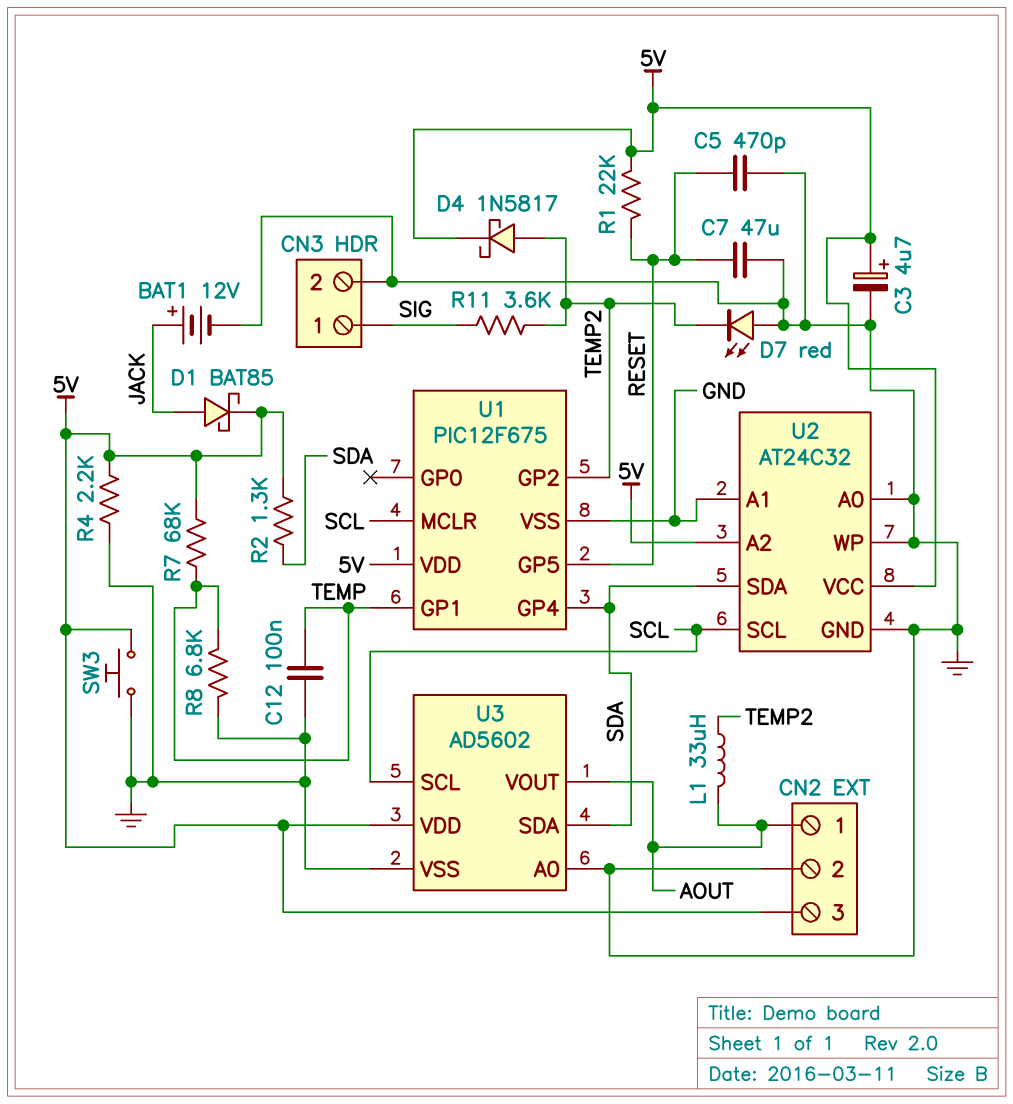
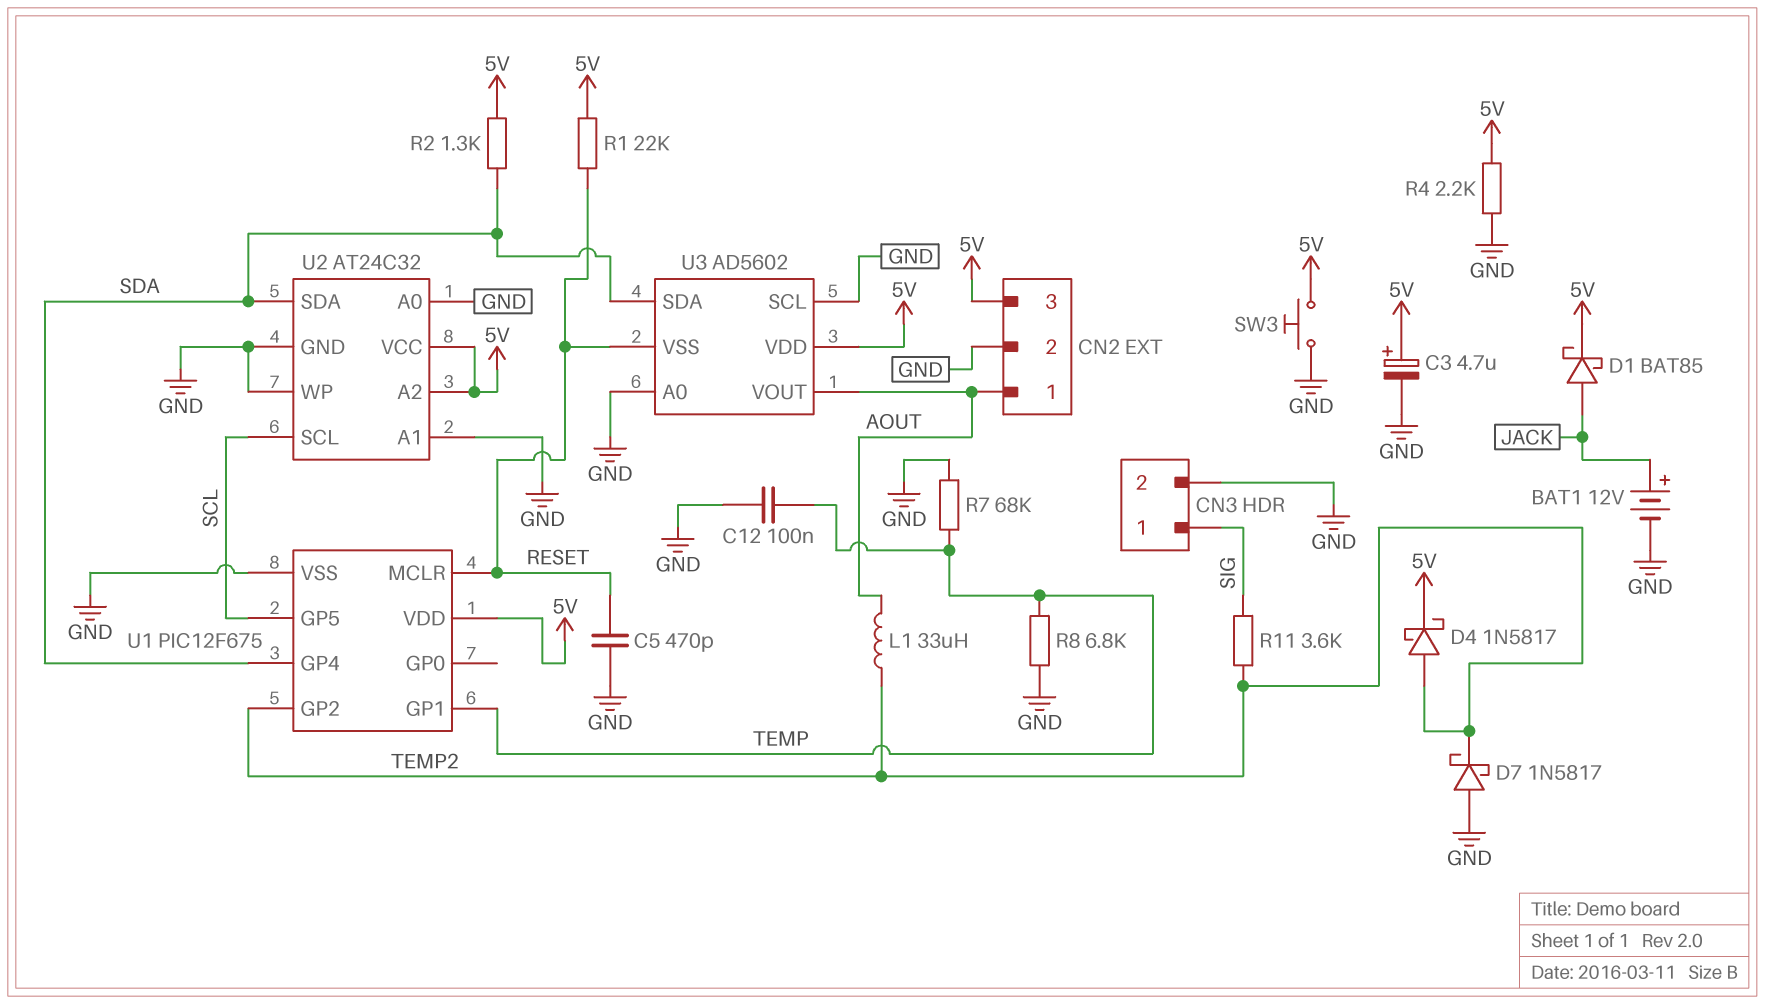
C7: 47uF (GND, RESET) -> none
D7: LED red (A GND, K TEMP2) -> schottky 1N5817 (A GND, K TEMP2)
R7: 68k (5V, TEMP) -> 68k (GND, TEMP)
U1 pin GP5: RESET -> SCL
U1 pin MCLR: SCL -> RESET
U3 pin SCL: SCL -> GND
U3 pin VSS: GND -> RESET

